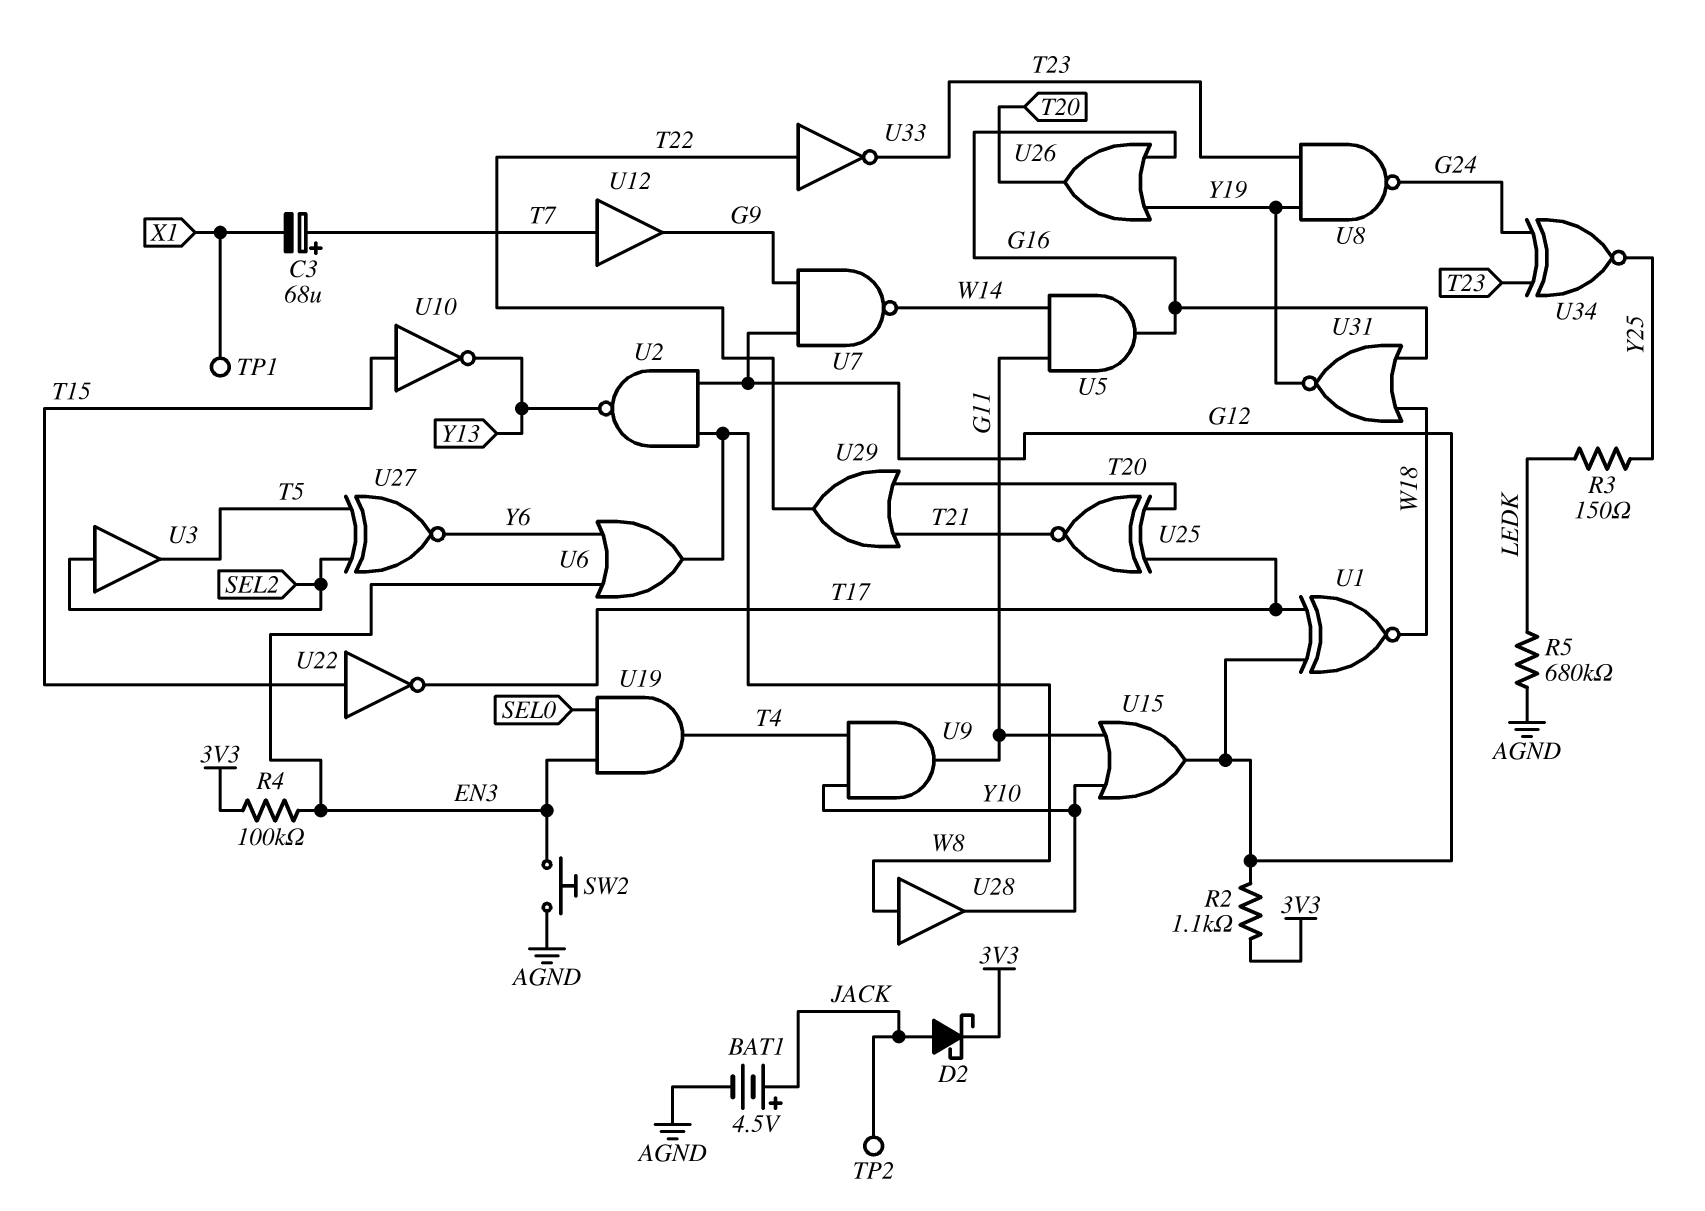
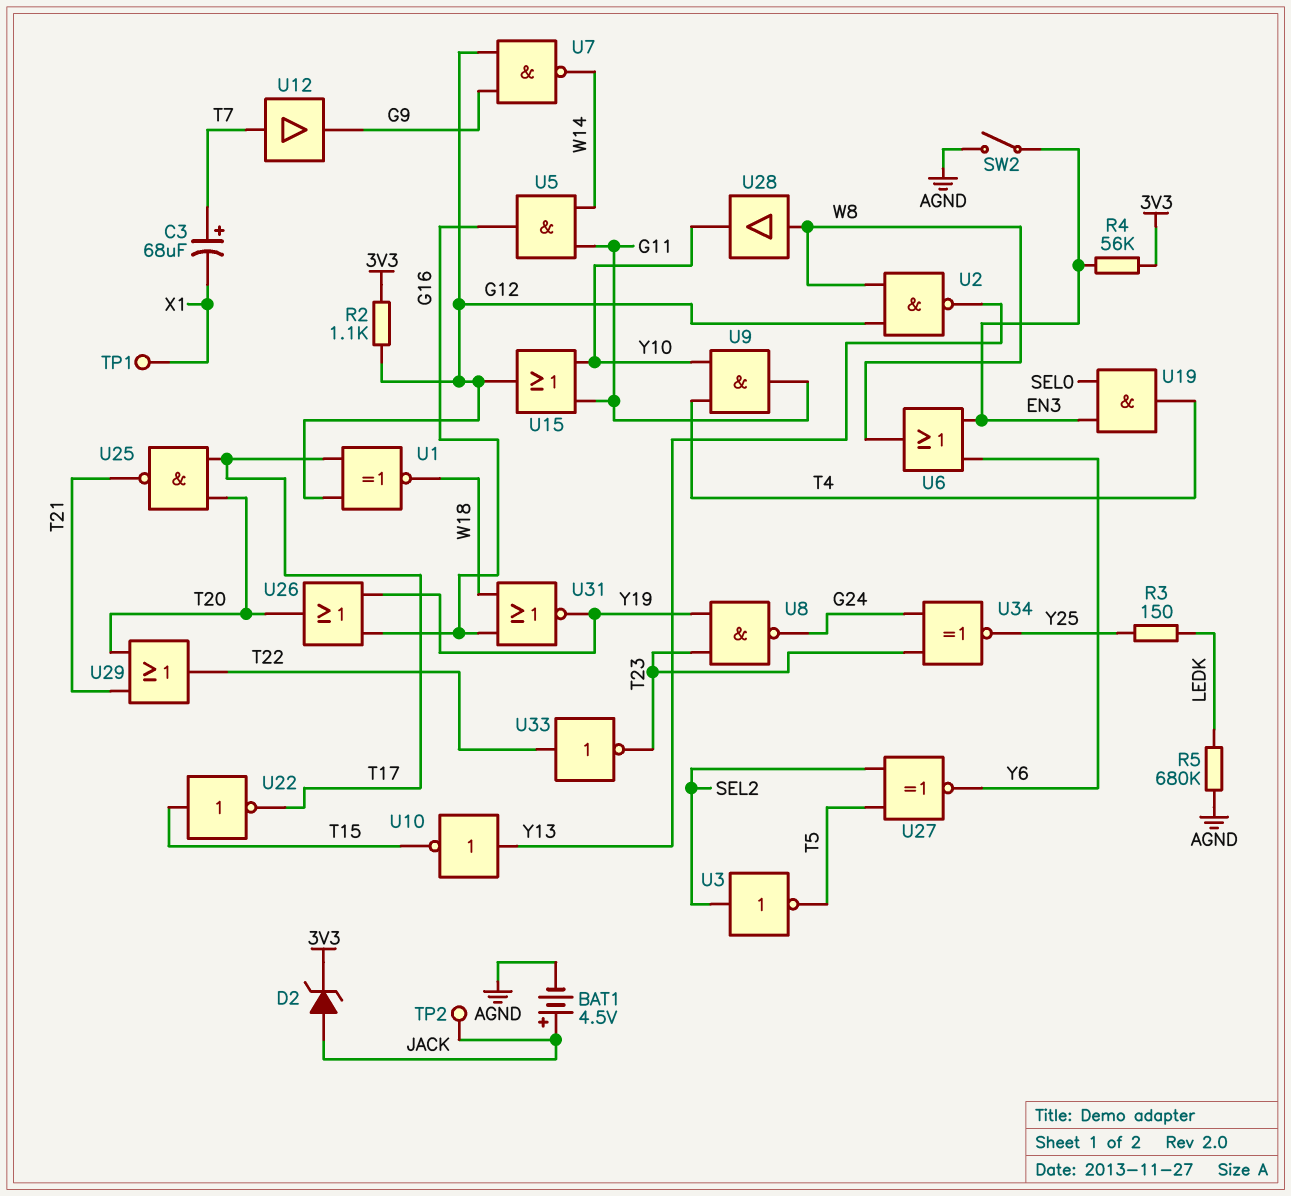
D2: schottky (A JACK, K 3V3) -> zener (A JACK, K 3V3)
R4: 100k (3V3, EN3) -> 56k (3V3, EN3)
SW2: button (AGND, EN3) -> switch (AGND, EN3)
U3: buffer (in SEL2, out T5) -> NOT (in SEL2, out T5)
U10: NOT (in T15, out Y13) -> NOT (in Y13, out T15)
U25: XNOR (in T17, in T20, out T21) -> NAND (in T17, in T20, out T21)

